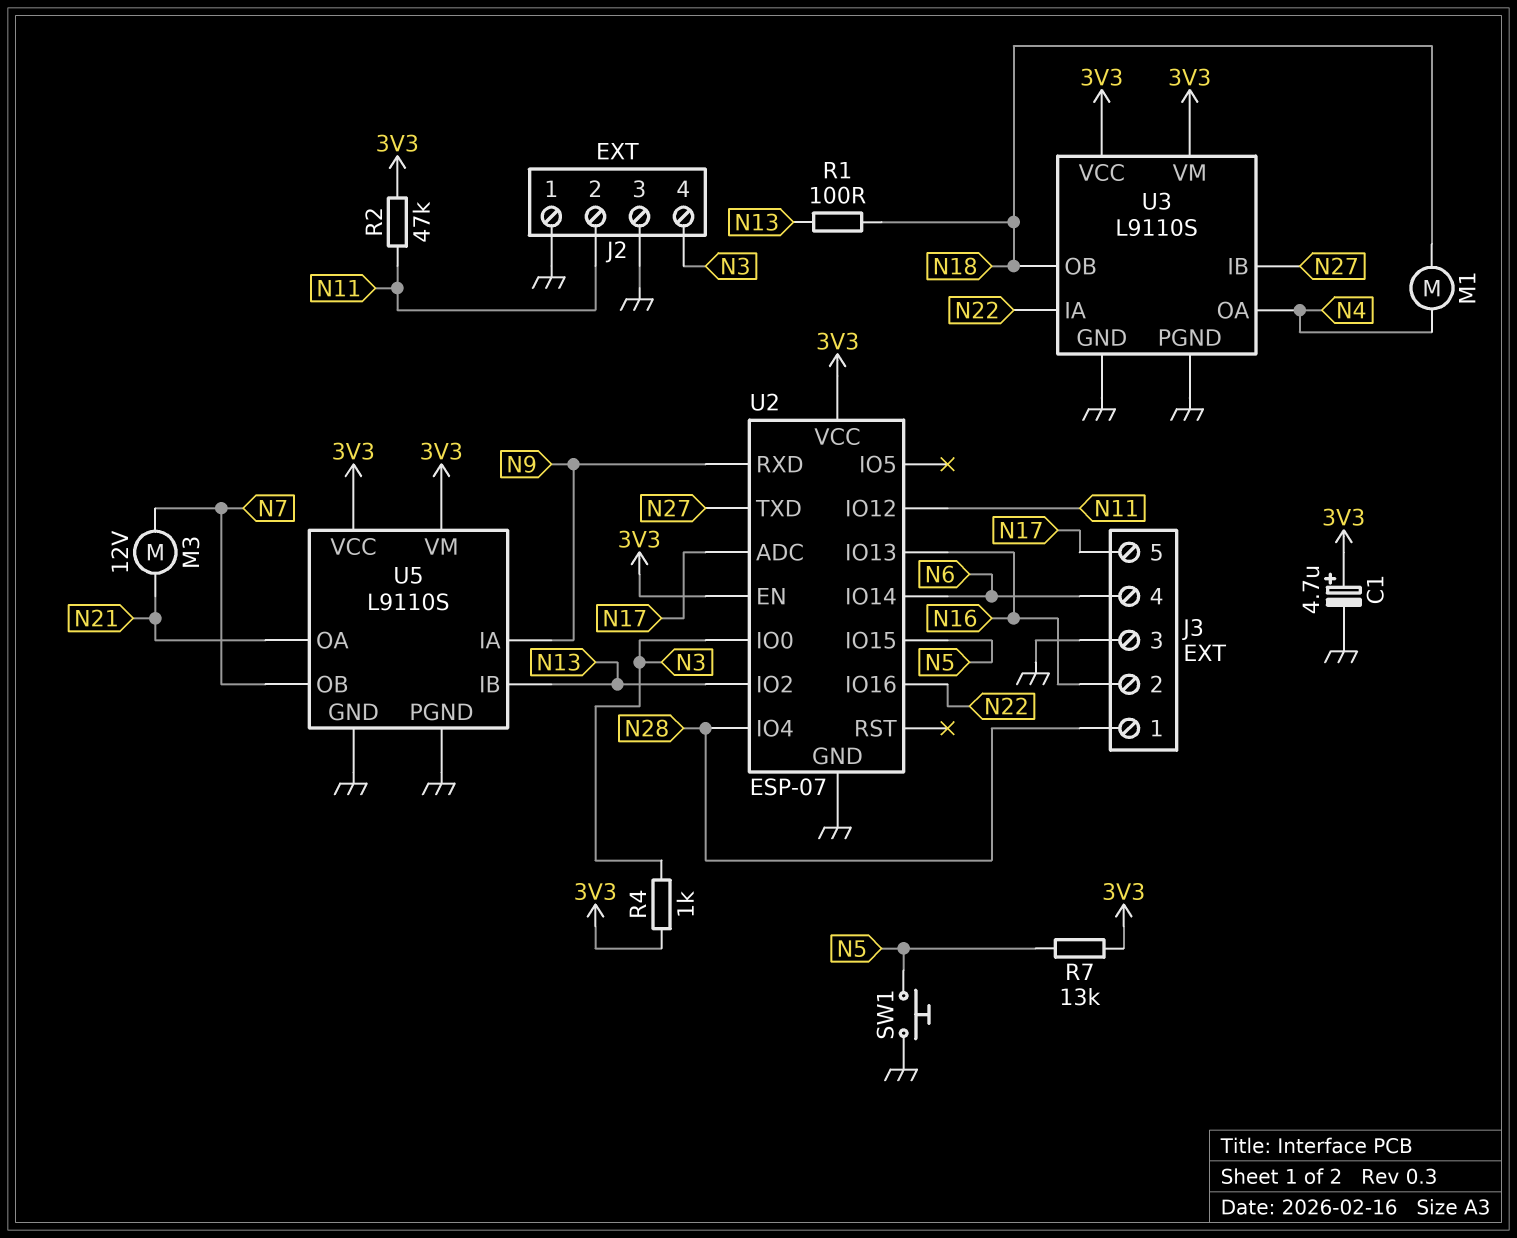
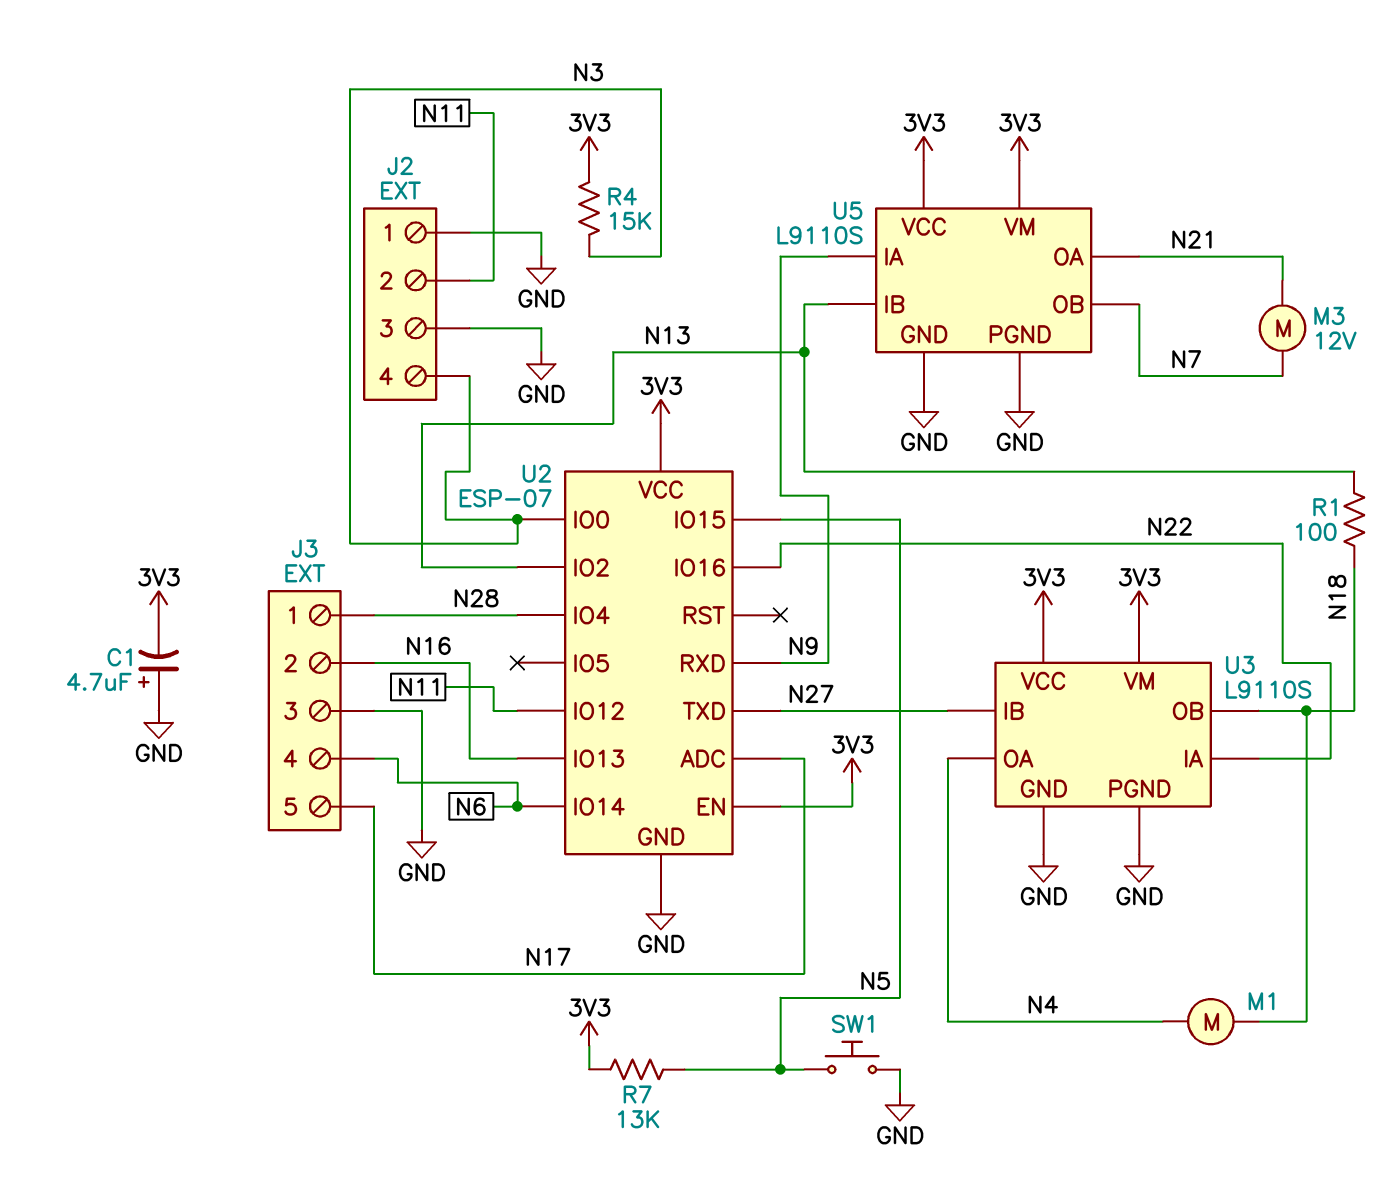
C1: 4.7uF (plus 3V3, minus GND) -> 4.7uF (plus GND, minus 3V3)
R2: 47k (3V3, N11) -> none
R4: 1k (3V3, N3) -> 15k (3V3, N3)

